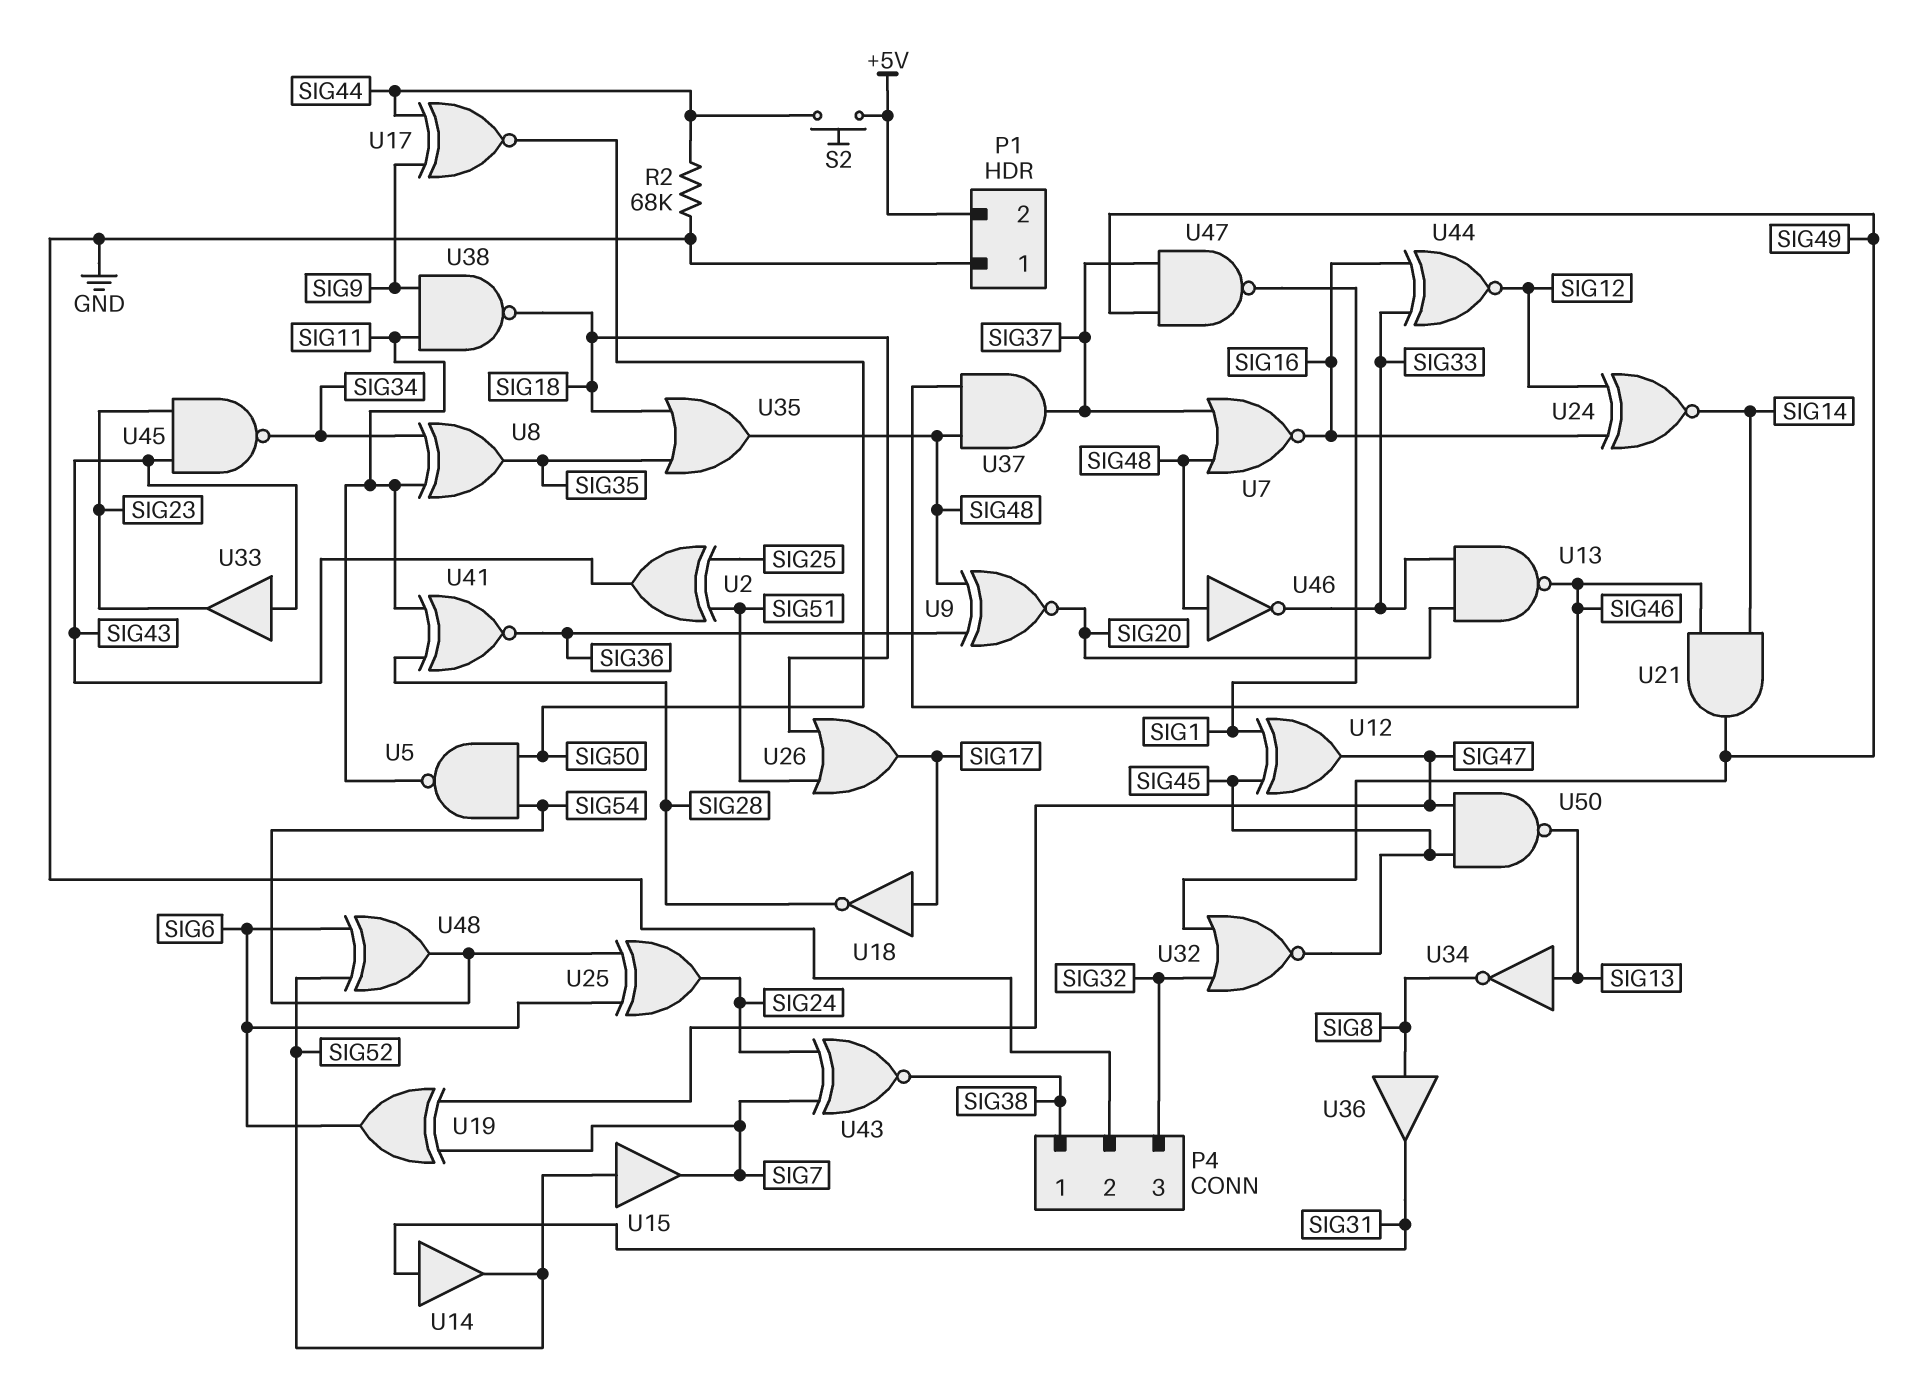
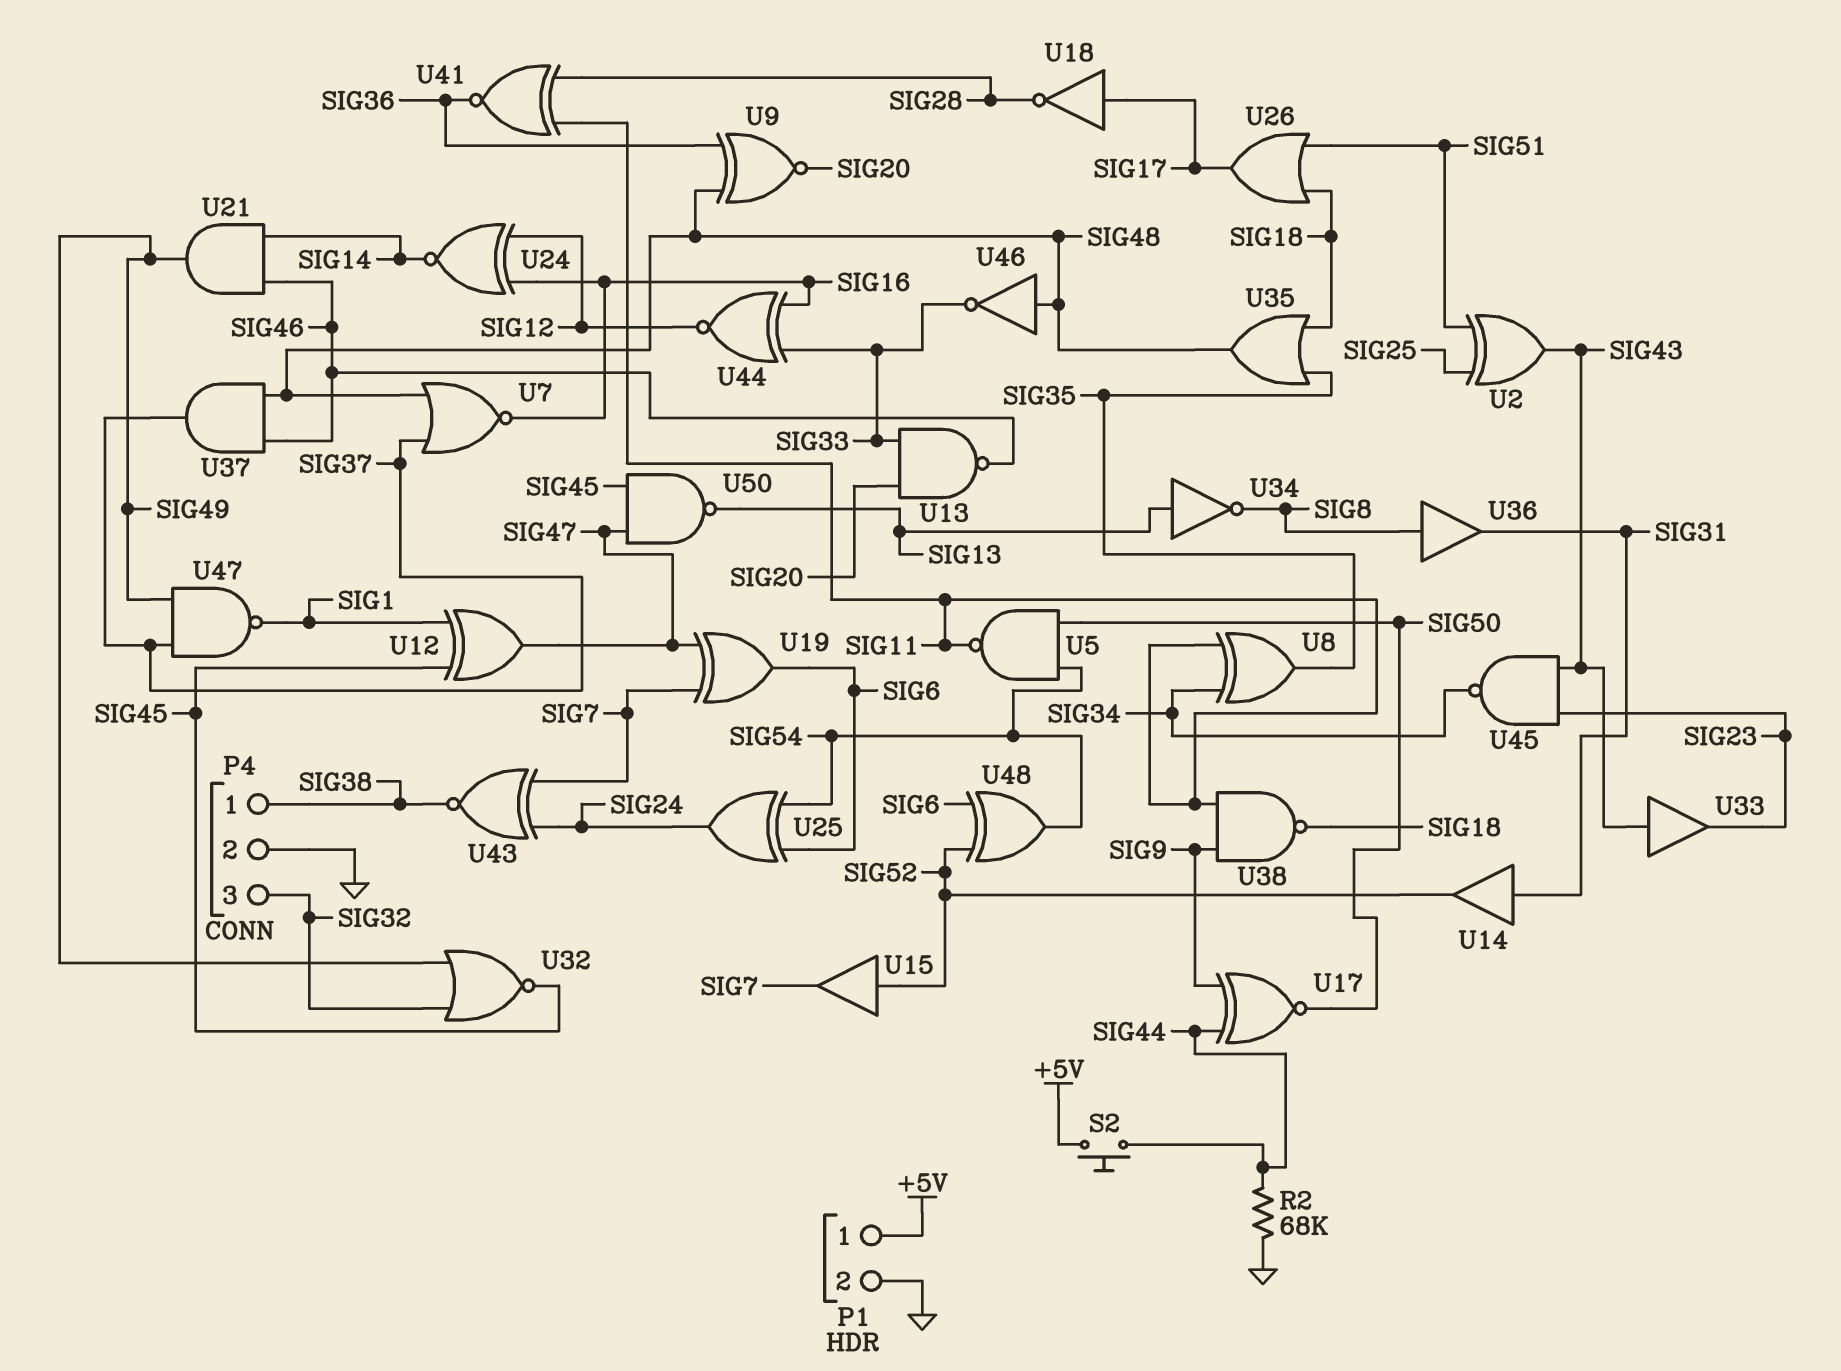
P1 pin 1: GND -> +5V
P1 pin 2: +5V -> GND

